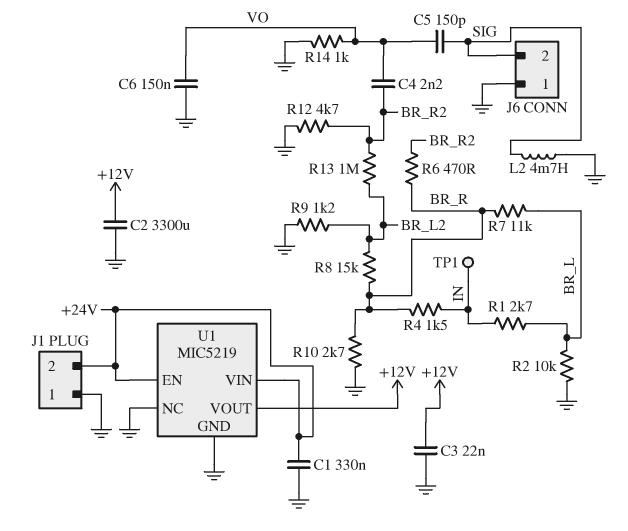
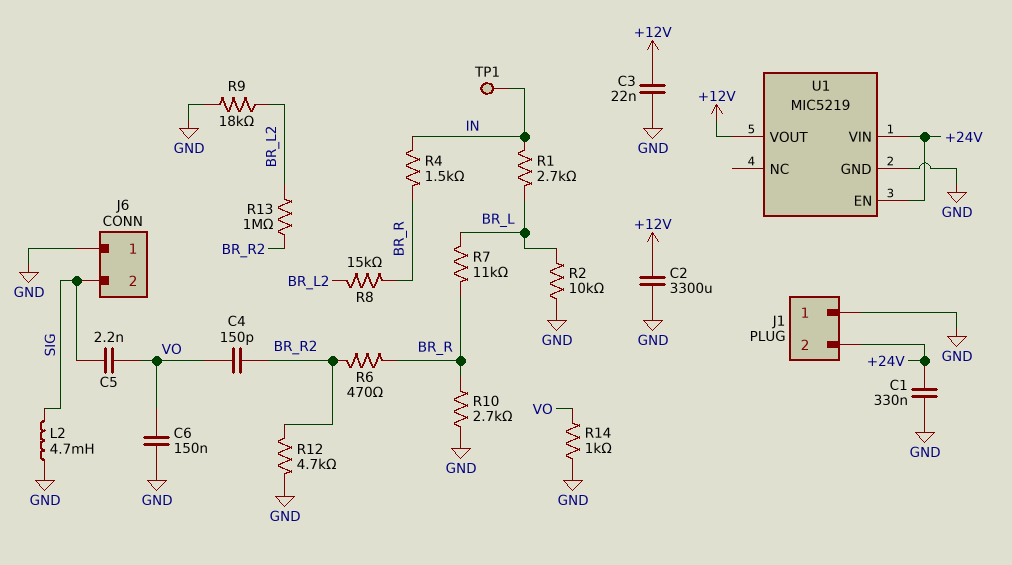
C4: 2.2nF (BR_R2, VO) -> 150pF (BR_R2, VO)
C5: 150pF (SIG, VO) -> 2.2nF (SIG, VO)
R9: 1.2k (BR_L2, GND) -> 18k (BR_L2, GND)
U1 pin NC: GND -> none

